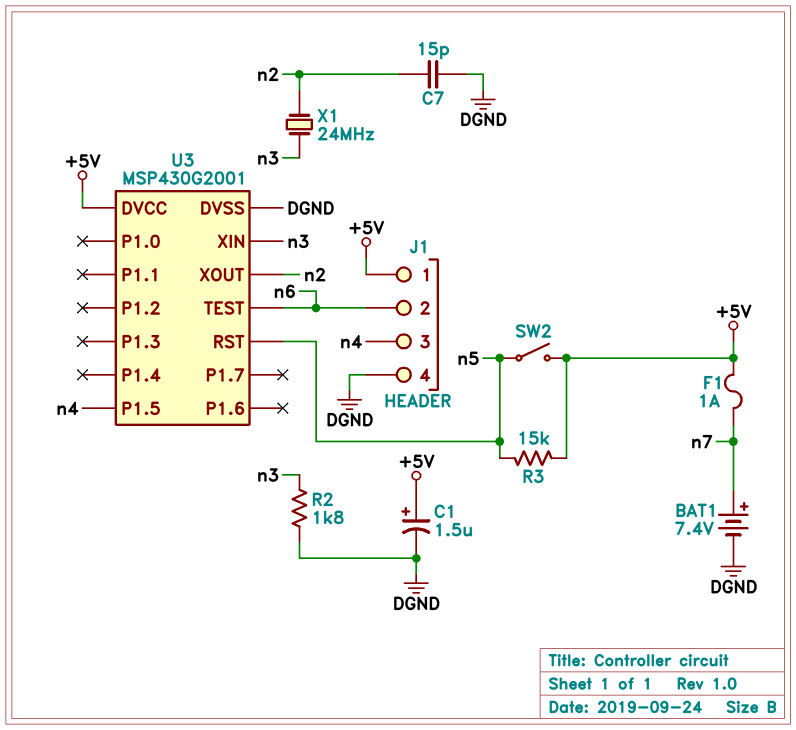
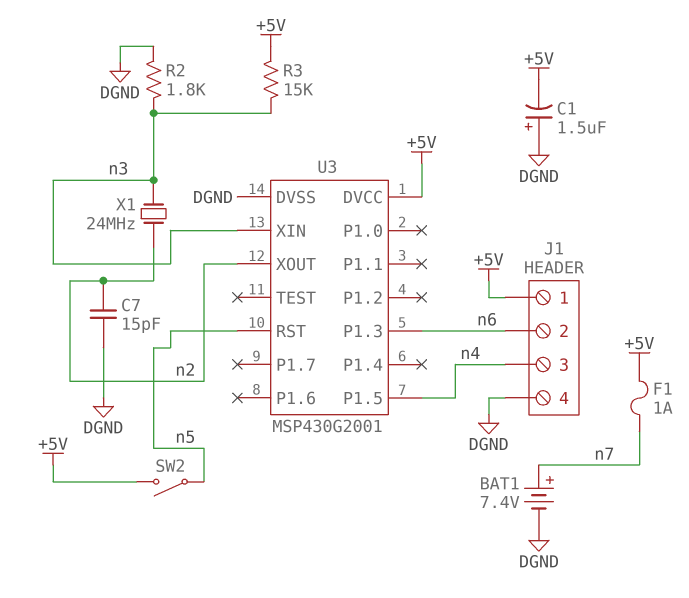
C1: 1.5uF (plus +5V, minus DGND) -> 1.5uF (plus DGND, minus +5V)
R3: 15k (+5V, n5) -> 15k (+5V, n3)
U3 pin P1.3: none -> n6
U3 pin TEST: n6 -> none

